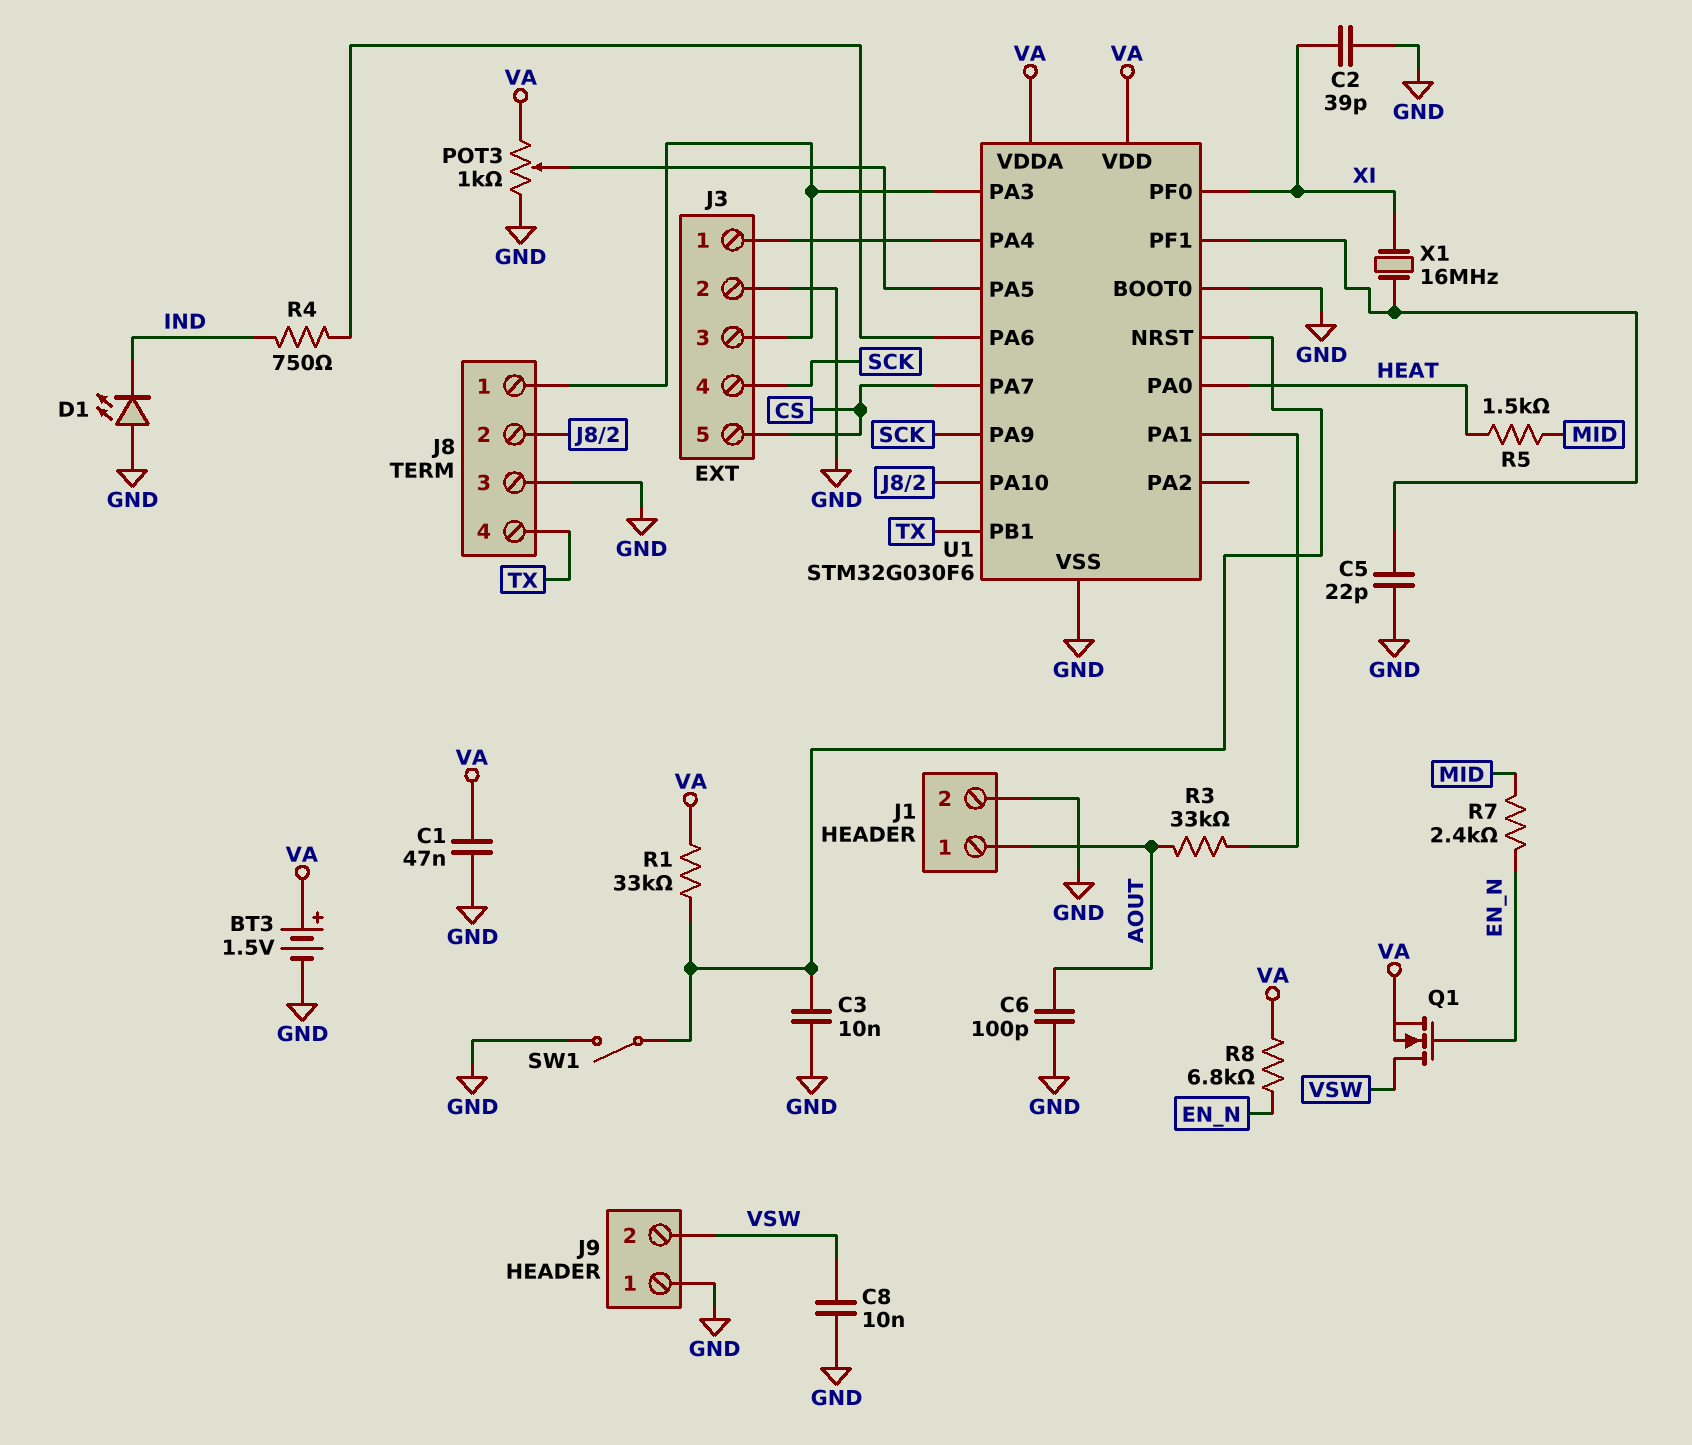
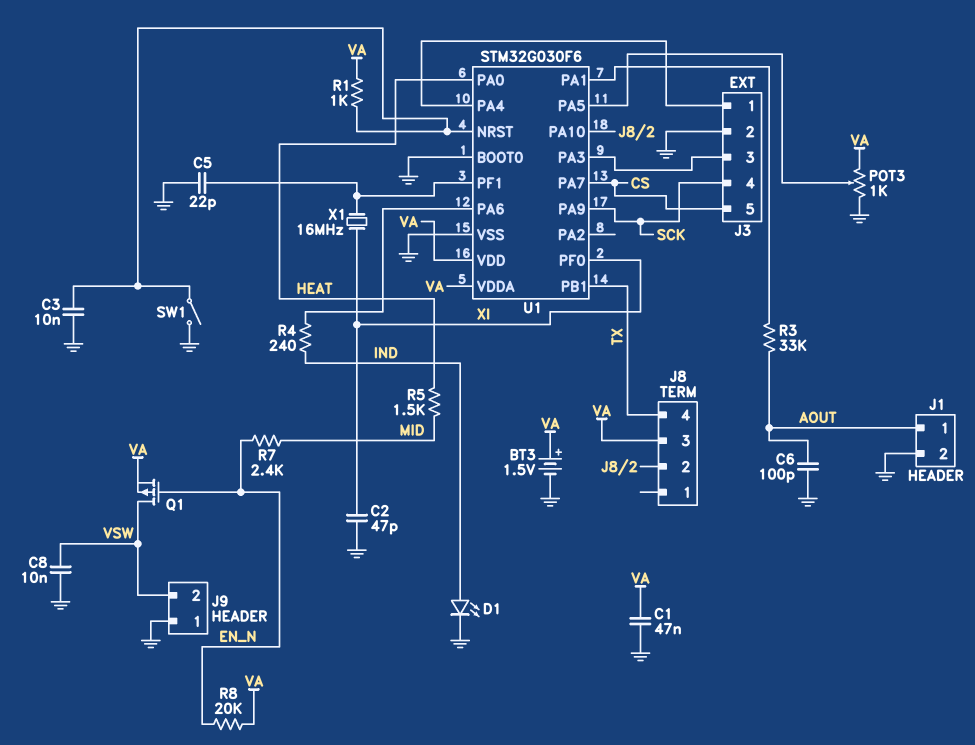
C2: 39pF (GND, XI) -> 47pF (GND, XI)
D1: LED (A GND, K IND) -> LED (A IND, K GND)
J8 pin 1: J3/3 -> none
J8 pin 3: GND -> VA
Q1: NMOS (G EN_N, D VSW, S VA) -> PMOS (G EN_N, D VSW, S VA)
R1: 33k (U1/NRST, VA) -> 1k (U1/NRST, VA)
R4: 750 (IND, U1/PA6) -> 240 (IND, U1/PA6)
R8: 6.8k (EN_N, VA) -> 20k (EN_N, VA)

